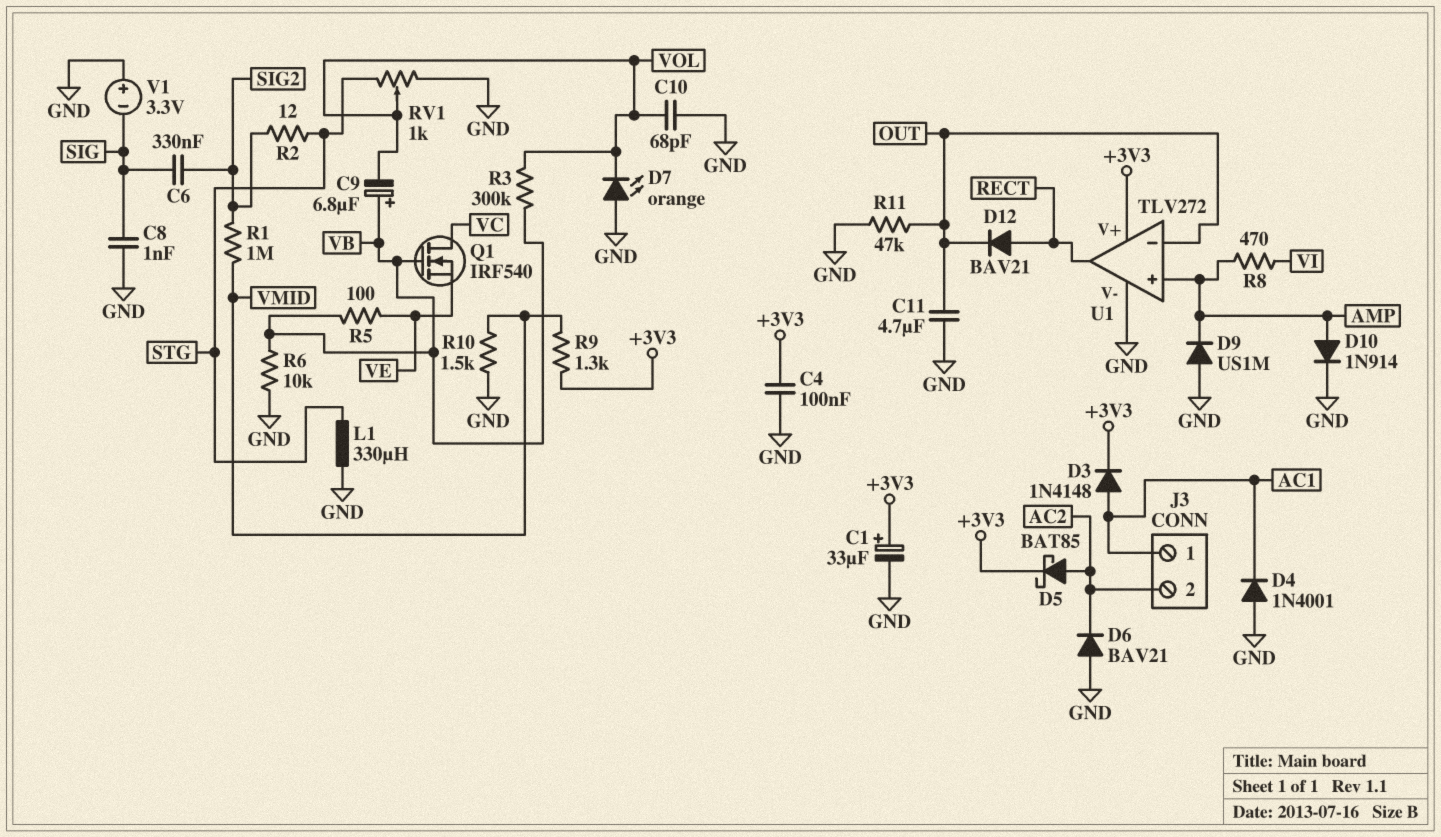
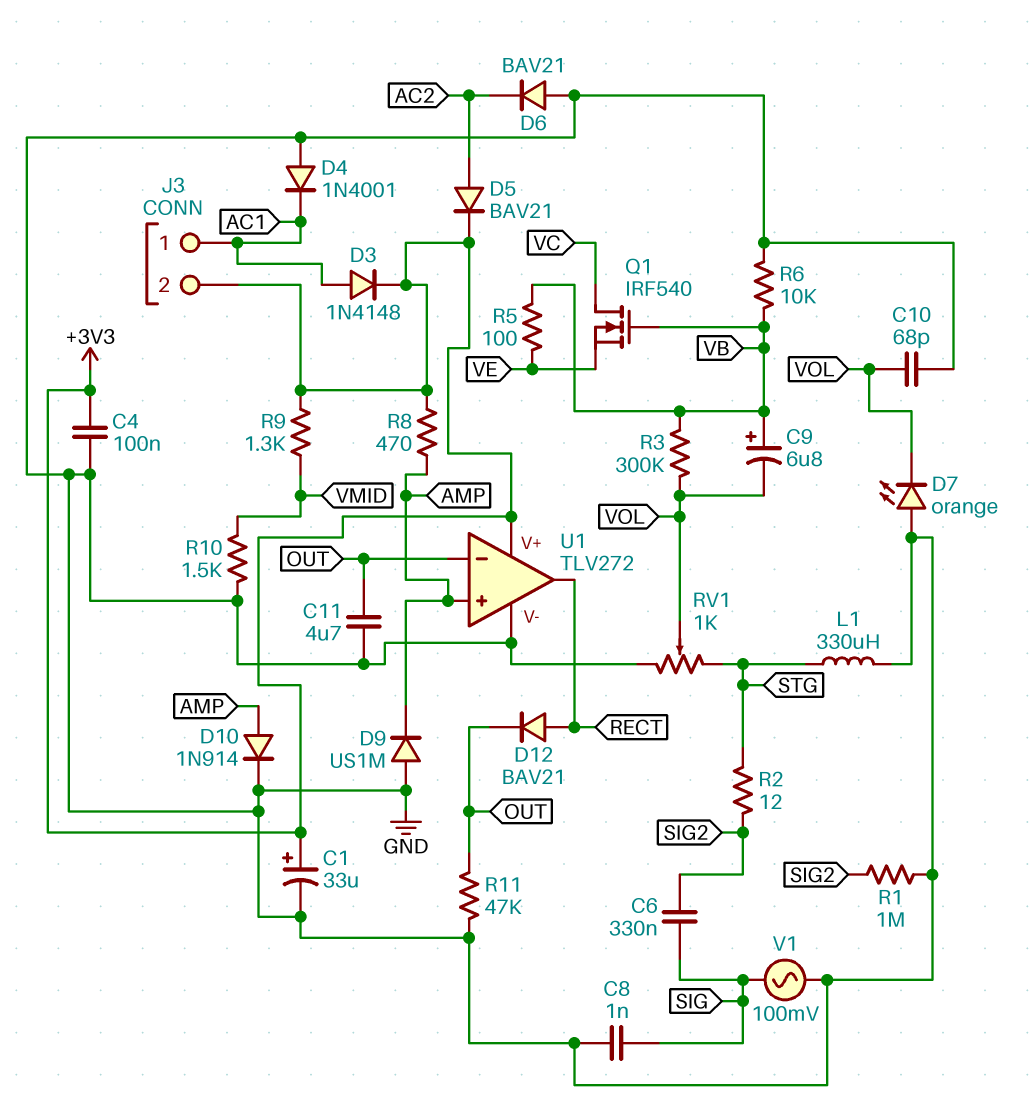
D5: schottky BAT85 (A AC2, K +3V3) -> diode BAV21 (A AC2, K +3V3)
J3 pin 2: AC2 -> +3V3
R1: 1M (SIG2, VMID) -> 1M (GND, SIG2)
R8: 470 (AMP, VI) -> 470 (+3V3, AMP)
V1: 3.3V (plus GND, minus SIG) -> AC 100mV (GND, SIG)

